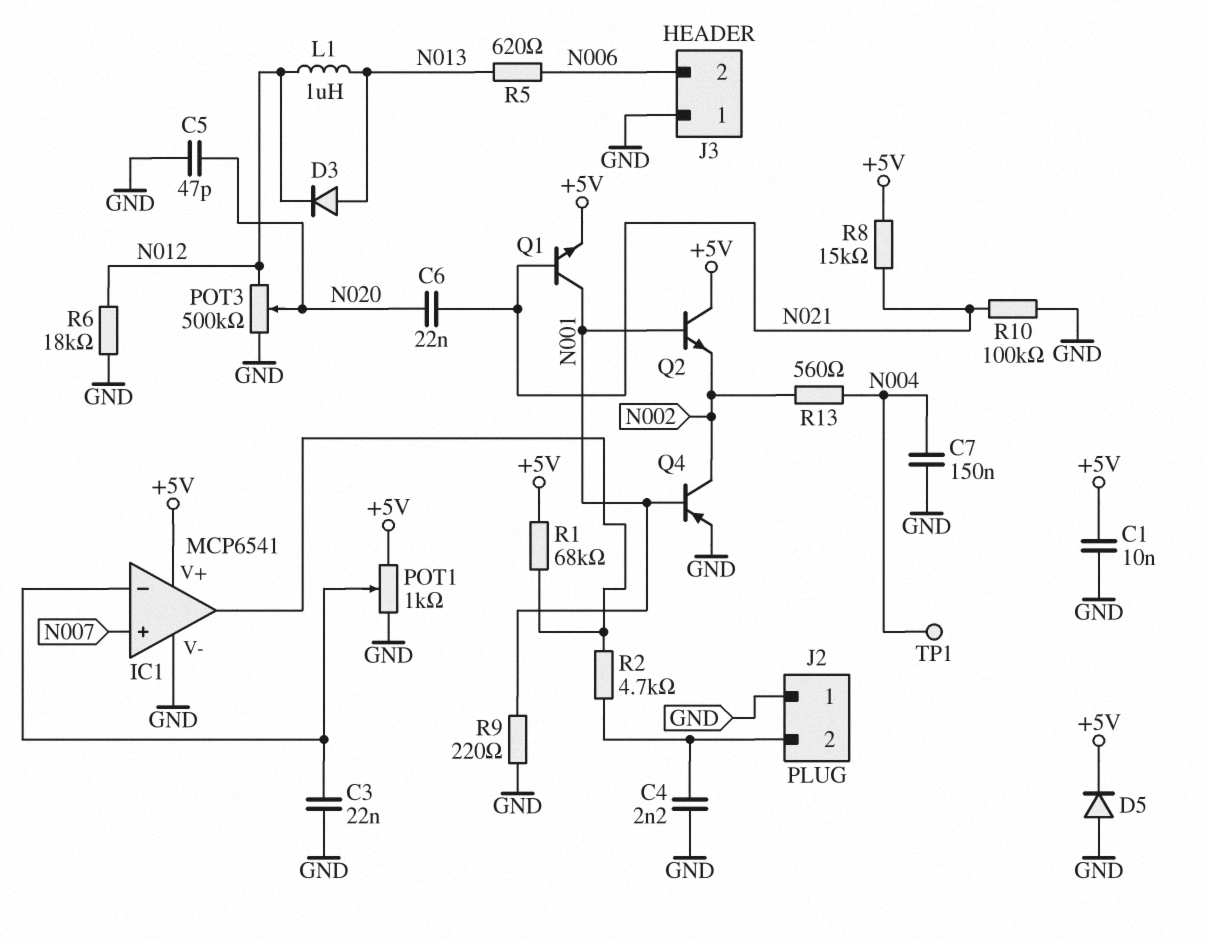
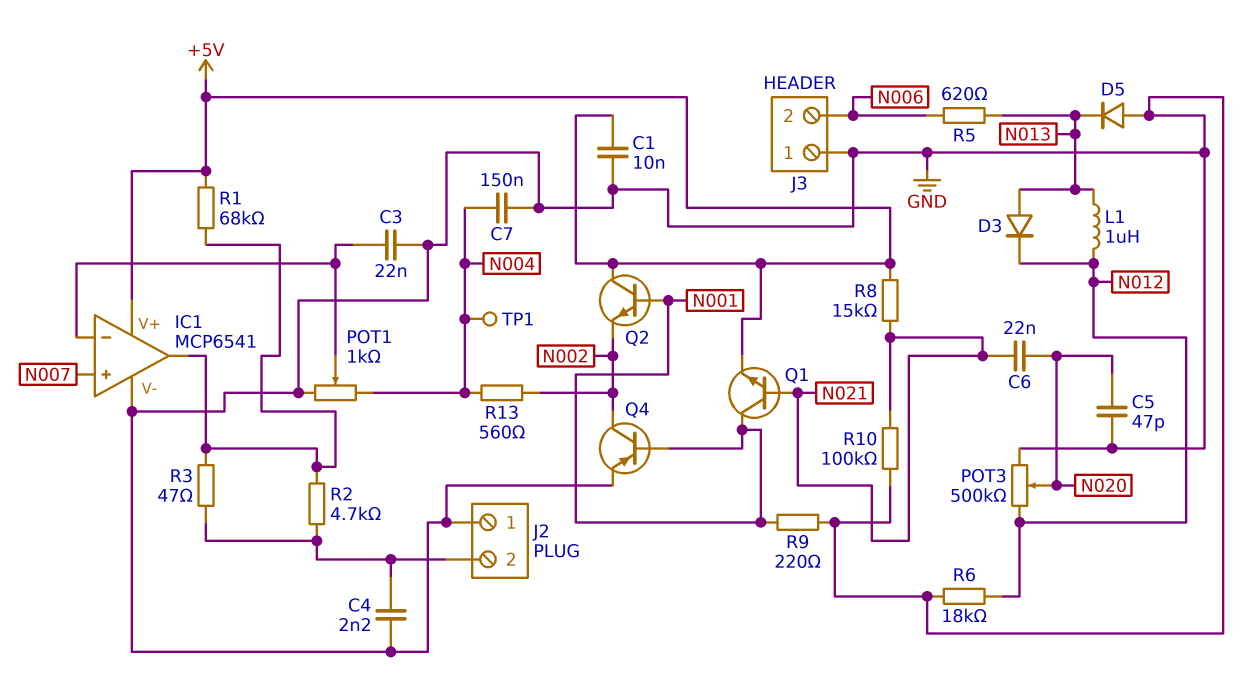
D5: diode (A GND, K +5V) -> diode (A GND, K N013)
POT1: 1k (+5V, GND, wiper IC1/in-) -> 1k (GND, N004, wiper IC1/in-)
R3: none -> 47 (IC1/out, J2/2)

